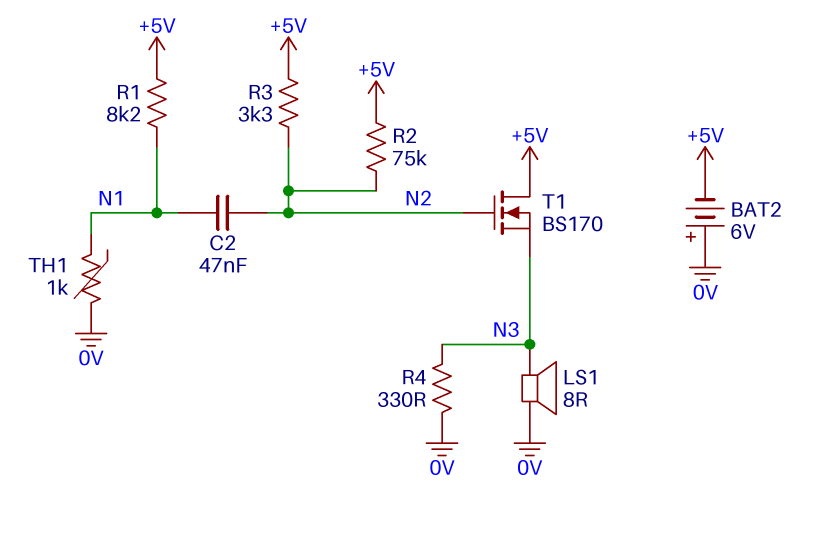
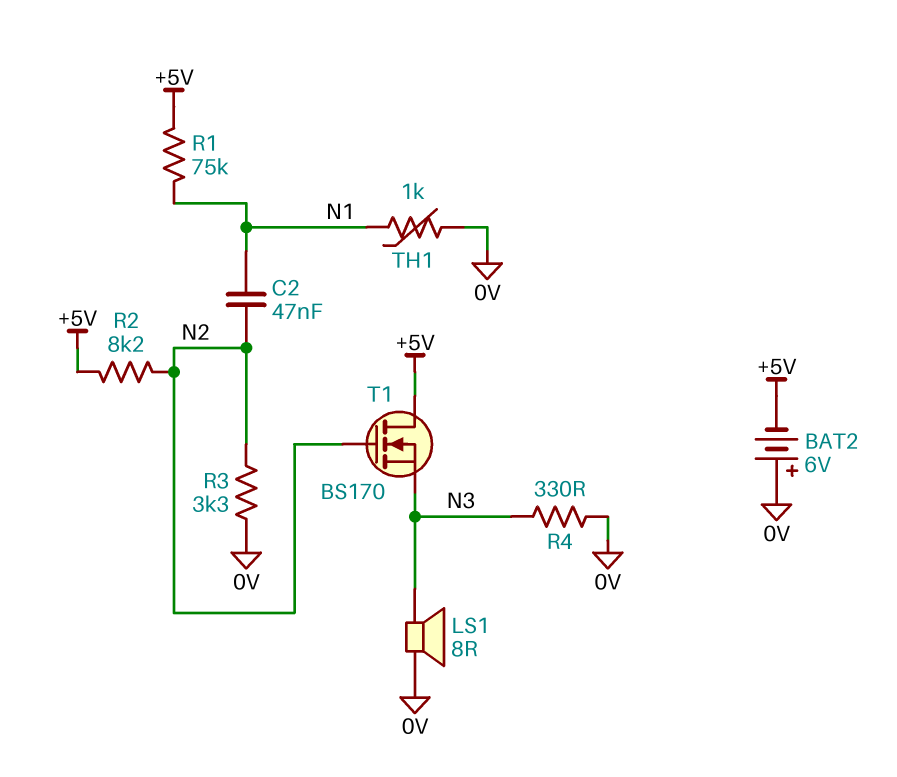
R1: 8.2k (+5V, N1) -> 75k (+5V, N1)
R2: 75k (+5V, N2) -> 8.2k (+5V, N2)
R3: 3.3k (+5V, N2) -> 3.3k (0V, N2)

